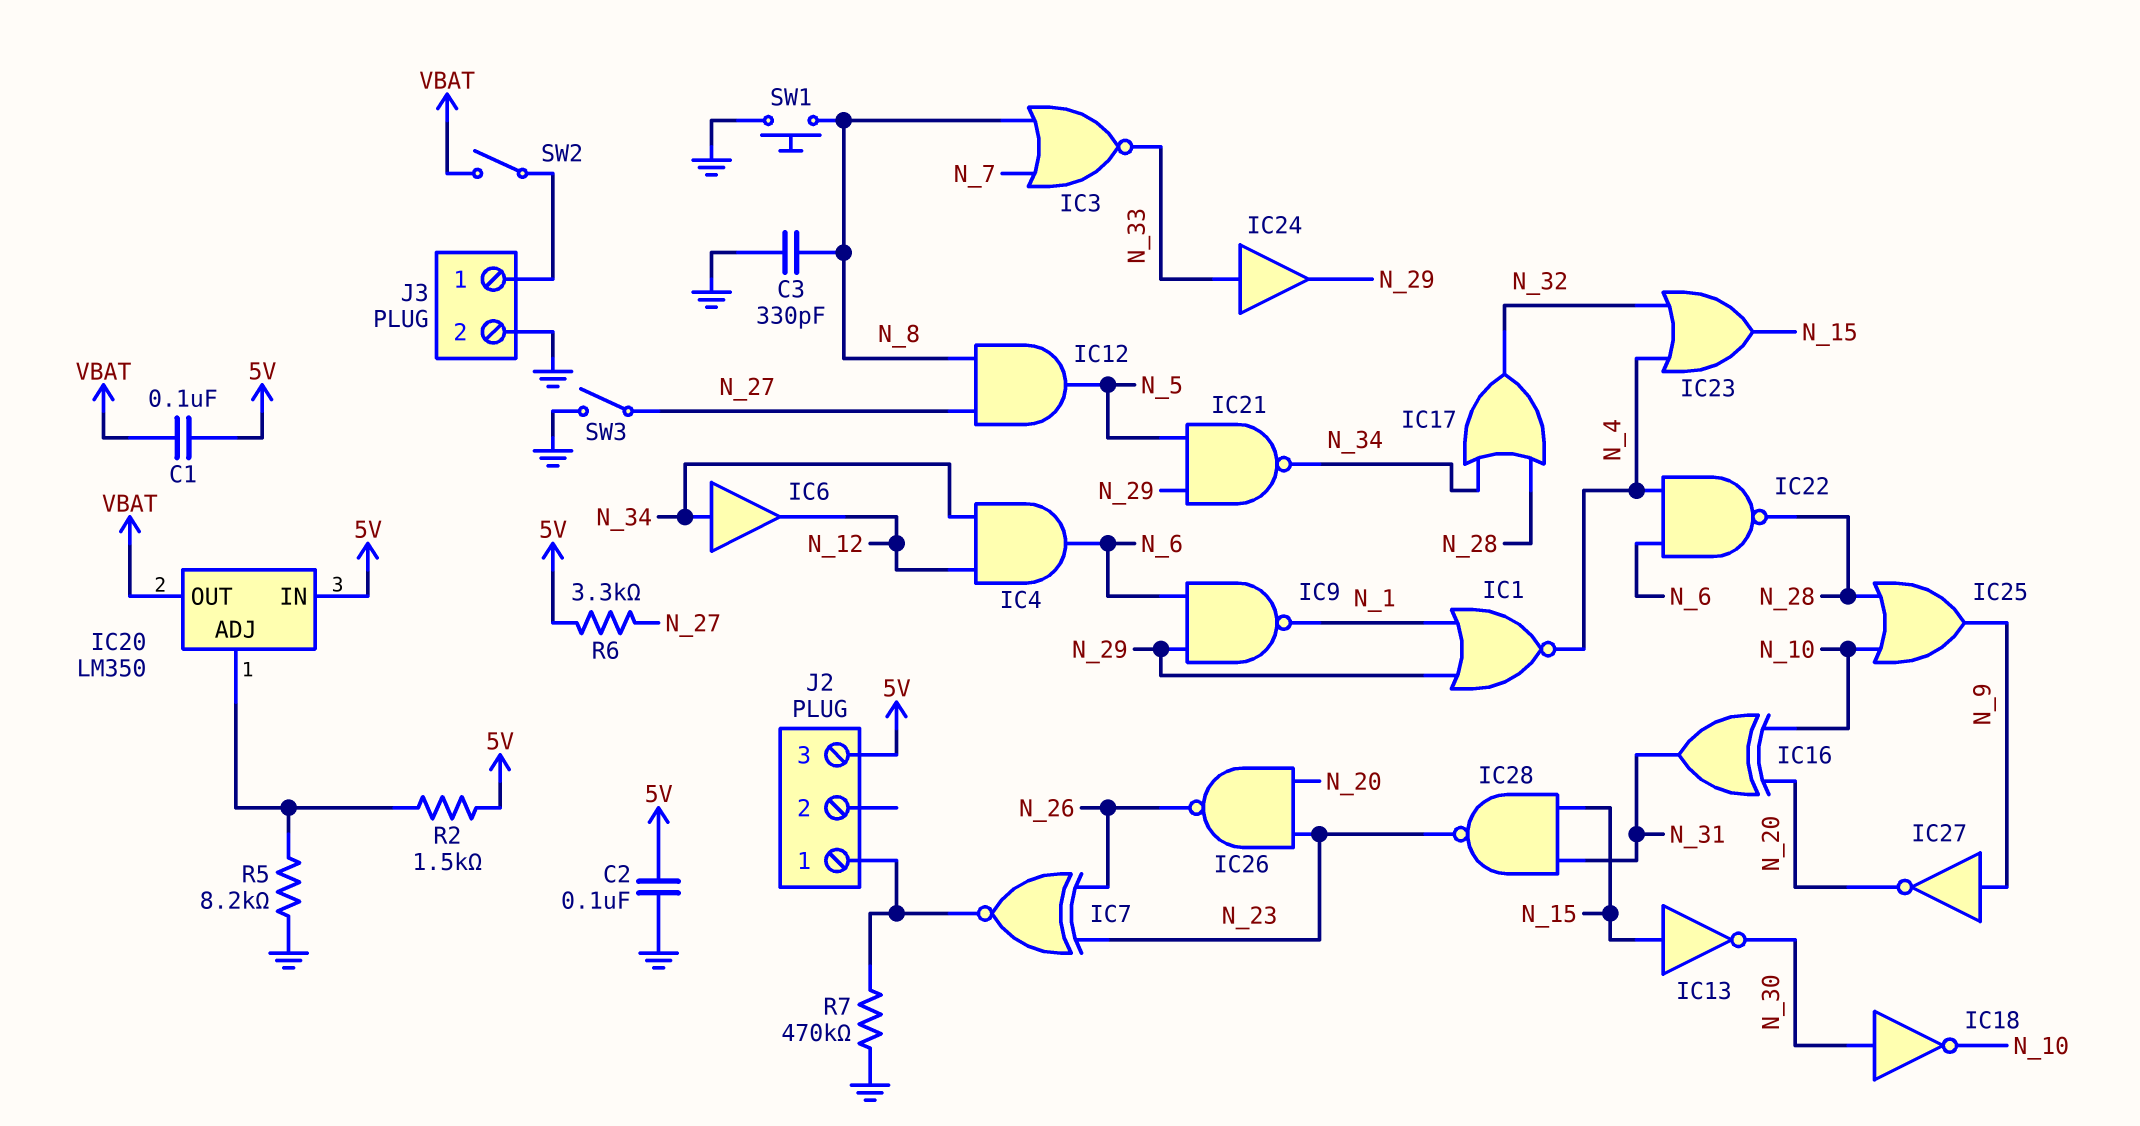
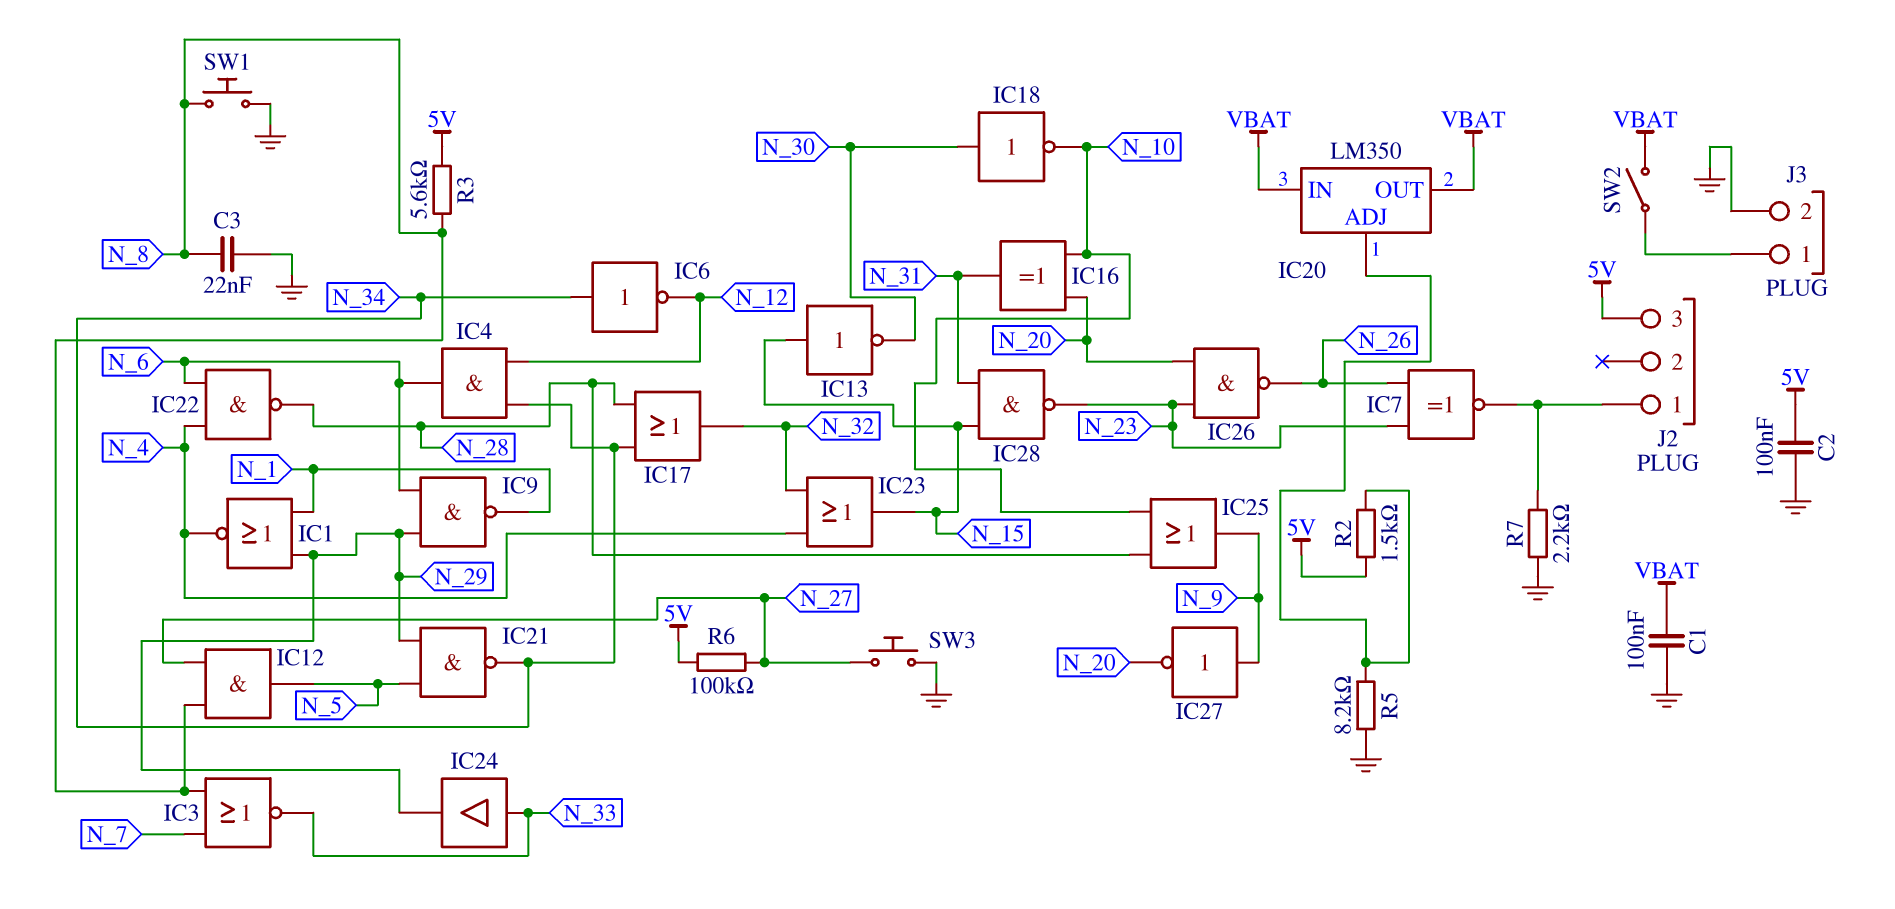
C1: 100nF (5V, VBAT) -> 100nF (GND, VBAT)
C3: 330pF (GND, N_8) -> 22nF (GND, N_8)
IC6: buffer (in N_34, out N_12) -> NOT (in N_34, out N_12)
IC20 pin IN: 5V -> VBAT
R3: none -> 5.6k (5V, N_8)
R6: 3.3k (5V, N_27) -> 100k (5V, N_27)
R7: 470k (GND, J2/1) -> 2.2k (GND, J2/1)
SW3: switch (GND, N_27) -> button (GND, N_27)

